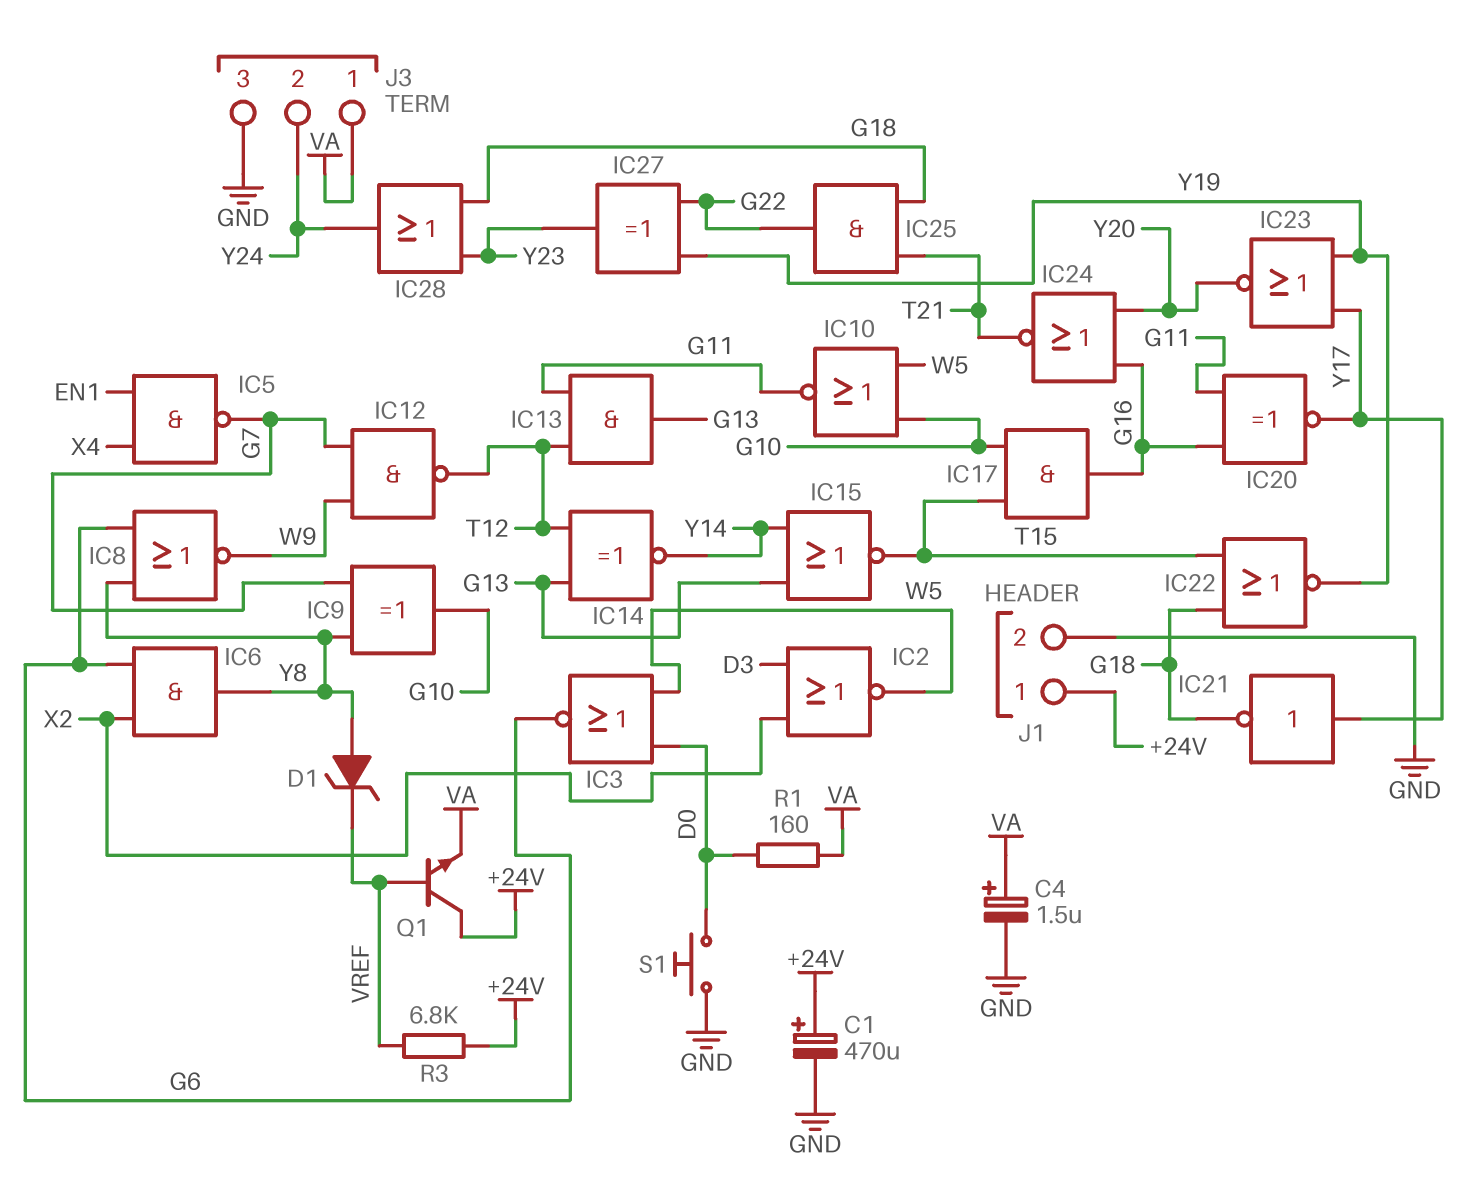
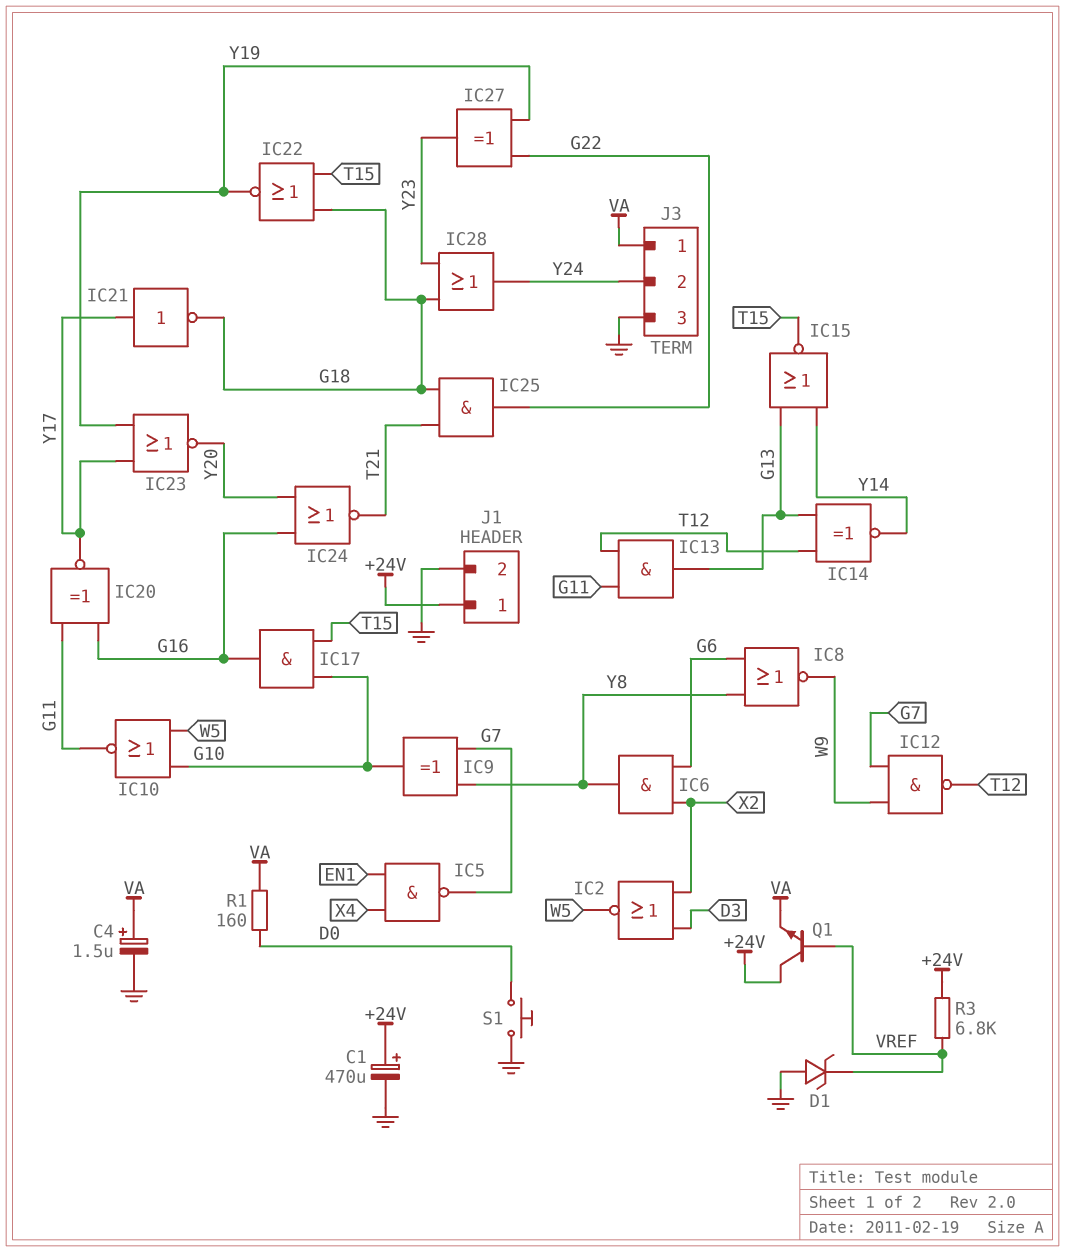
D1: zener (A Y8, K VREF) -> zener (A GND, K VREF)
IC3: NOR (in D0, in W5, out G6) -> none

